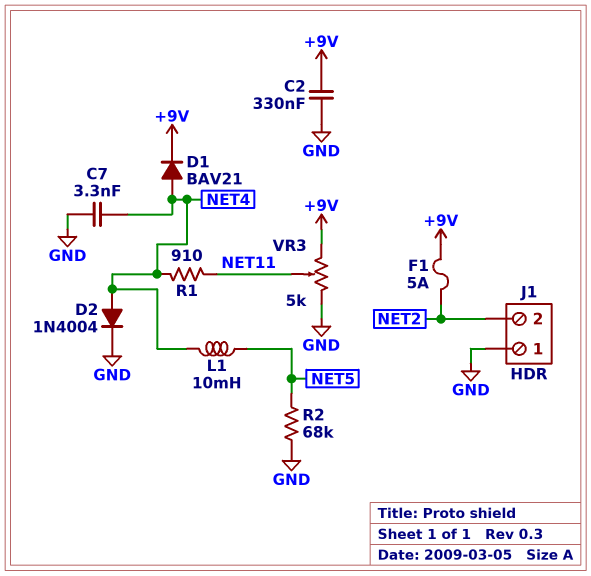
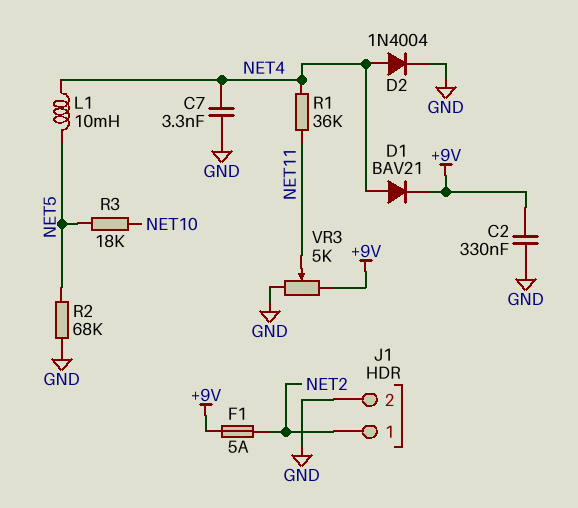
J1 pin 1: GND -> NET2
J1 pin 2: NET2 -> GND
R1: 910 (NET4, NET11) -> 36k (NET4, NET11)
R3: none -> 18k (NET5, NET10)

